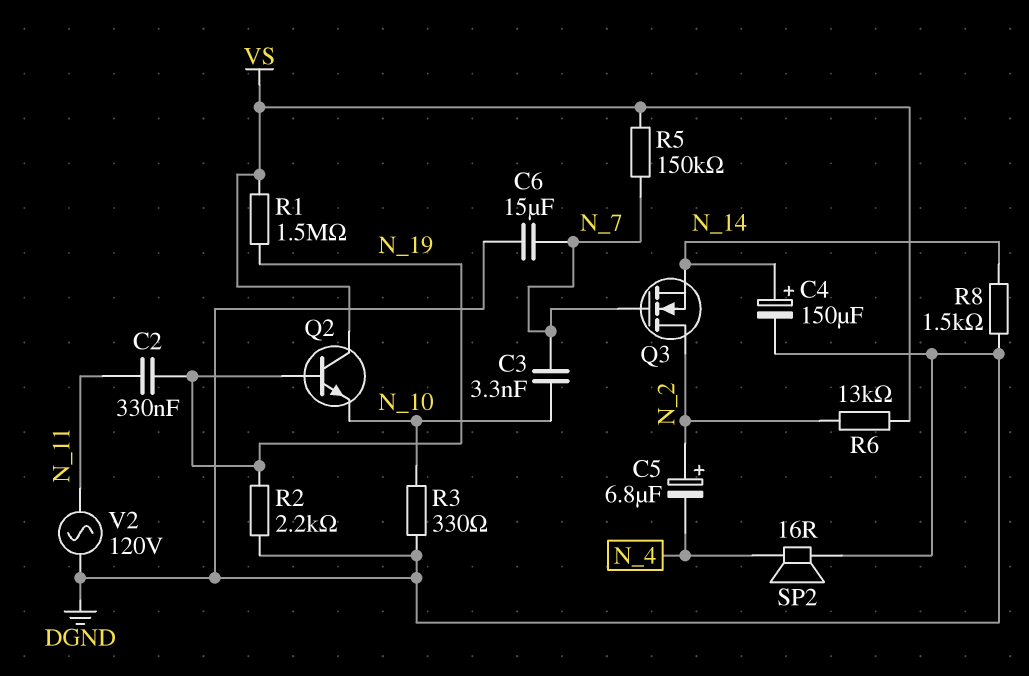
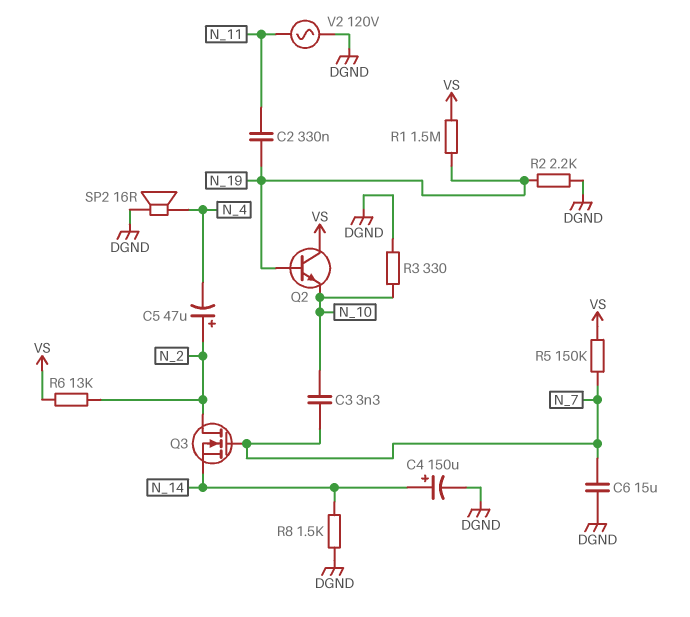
C5: 6.8uF (plus N_2, minus N_4) -> 47uF (plus N_2, minus N_4)

